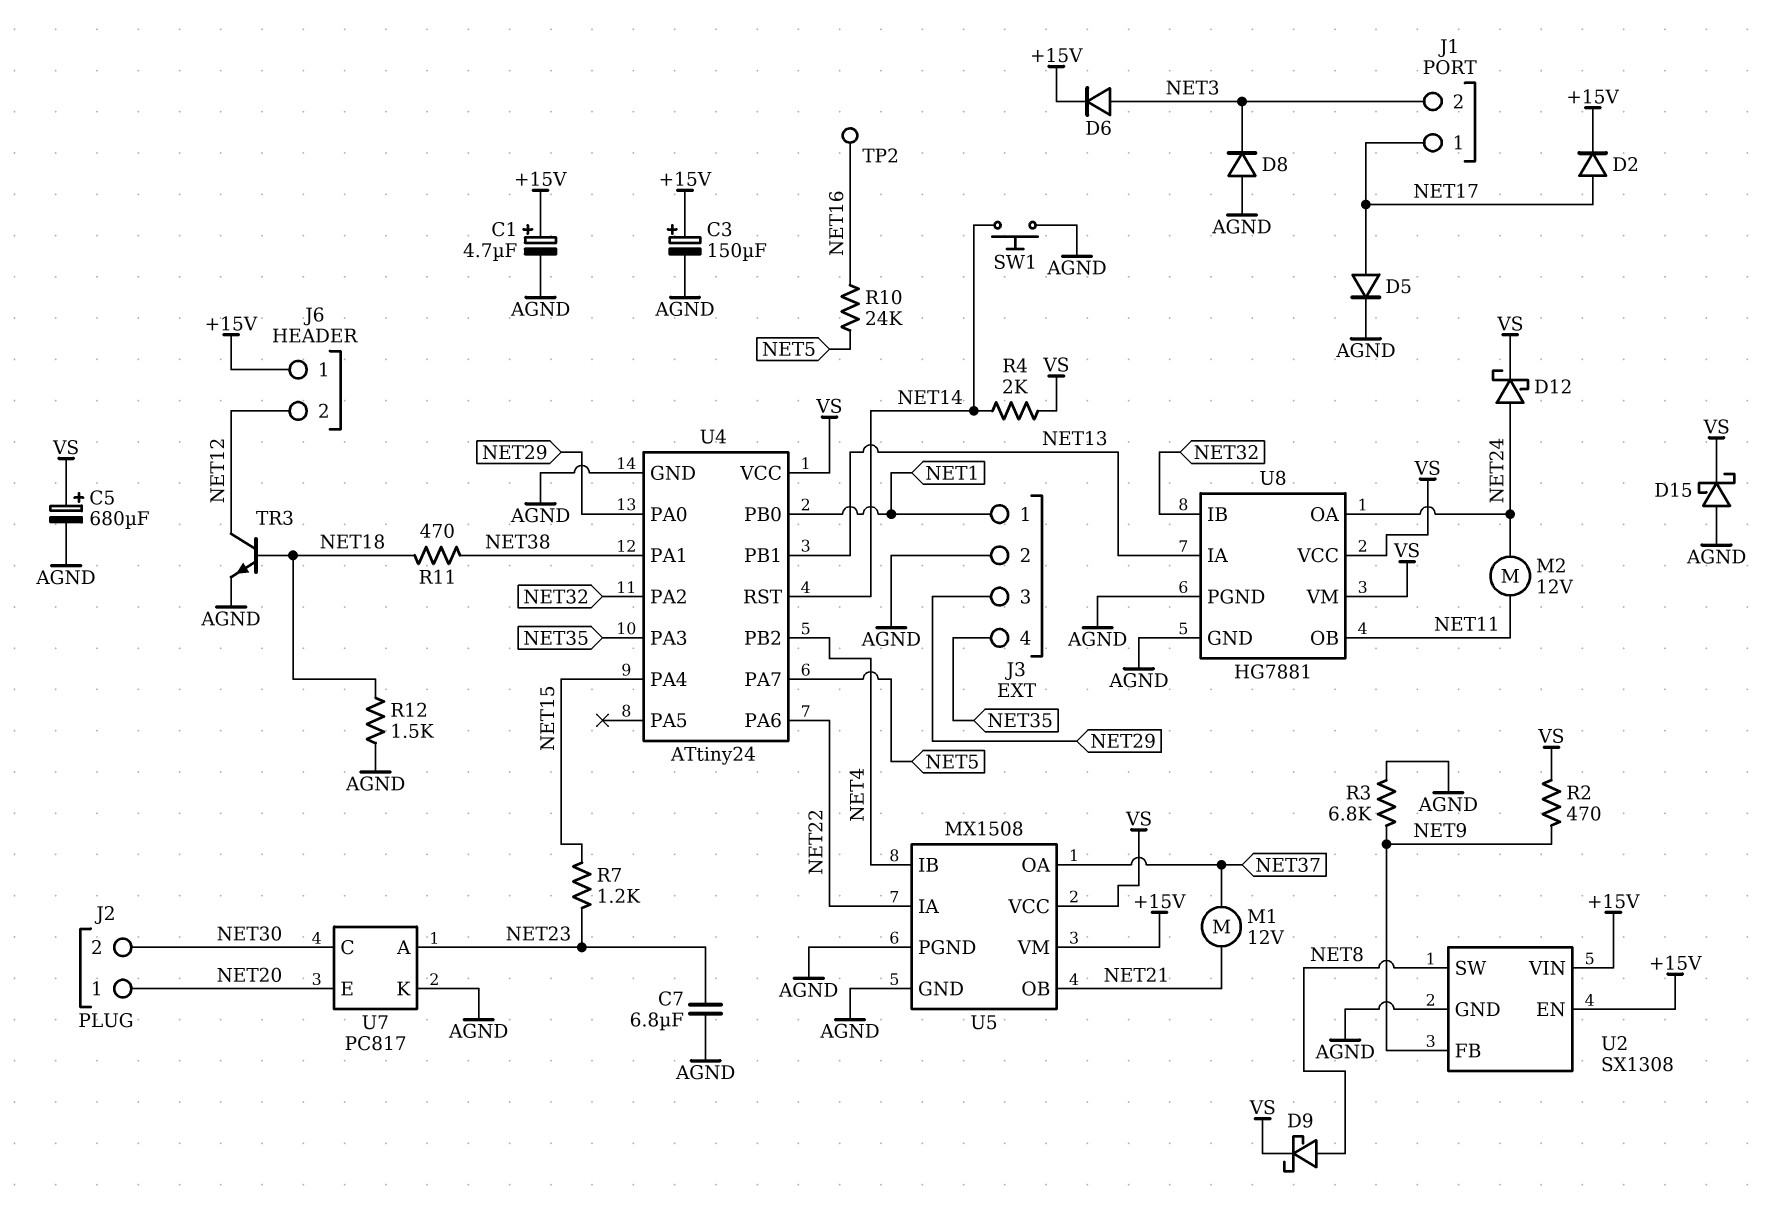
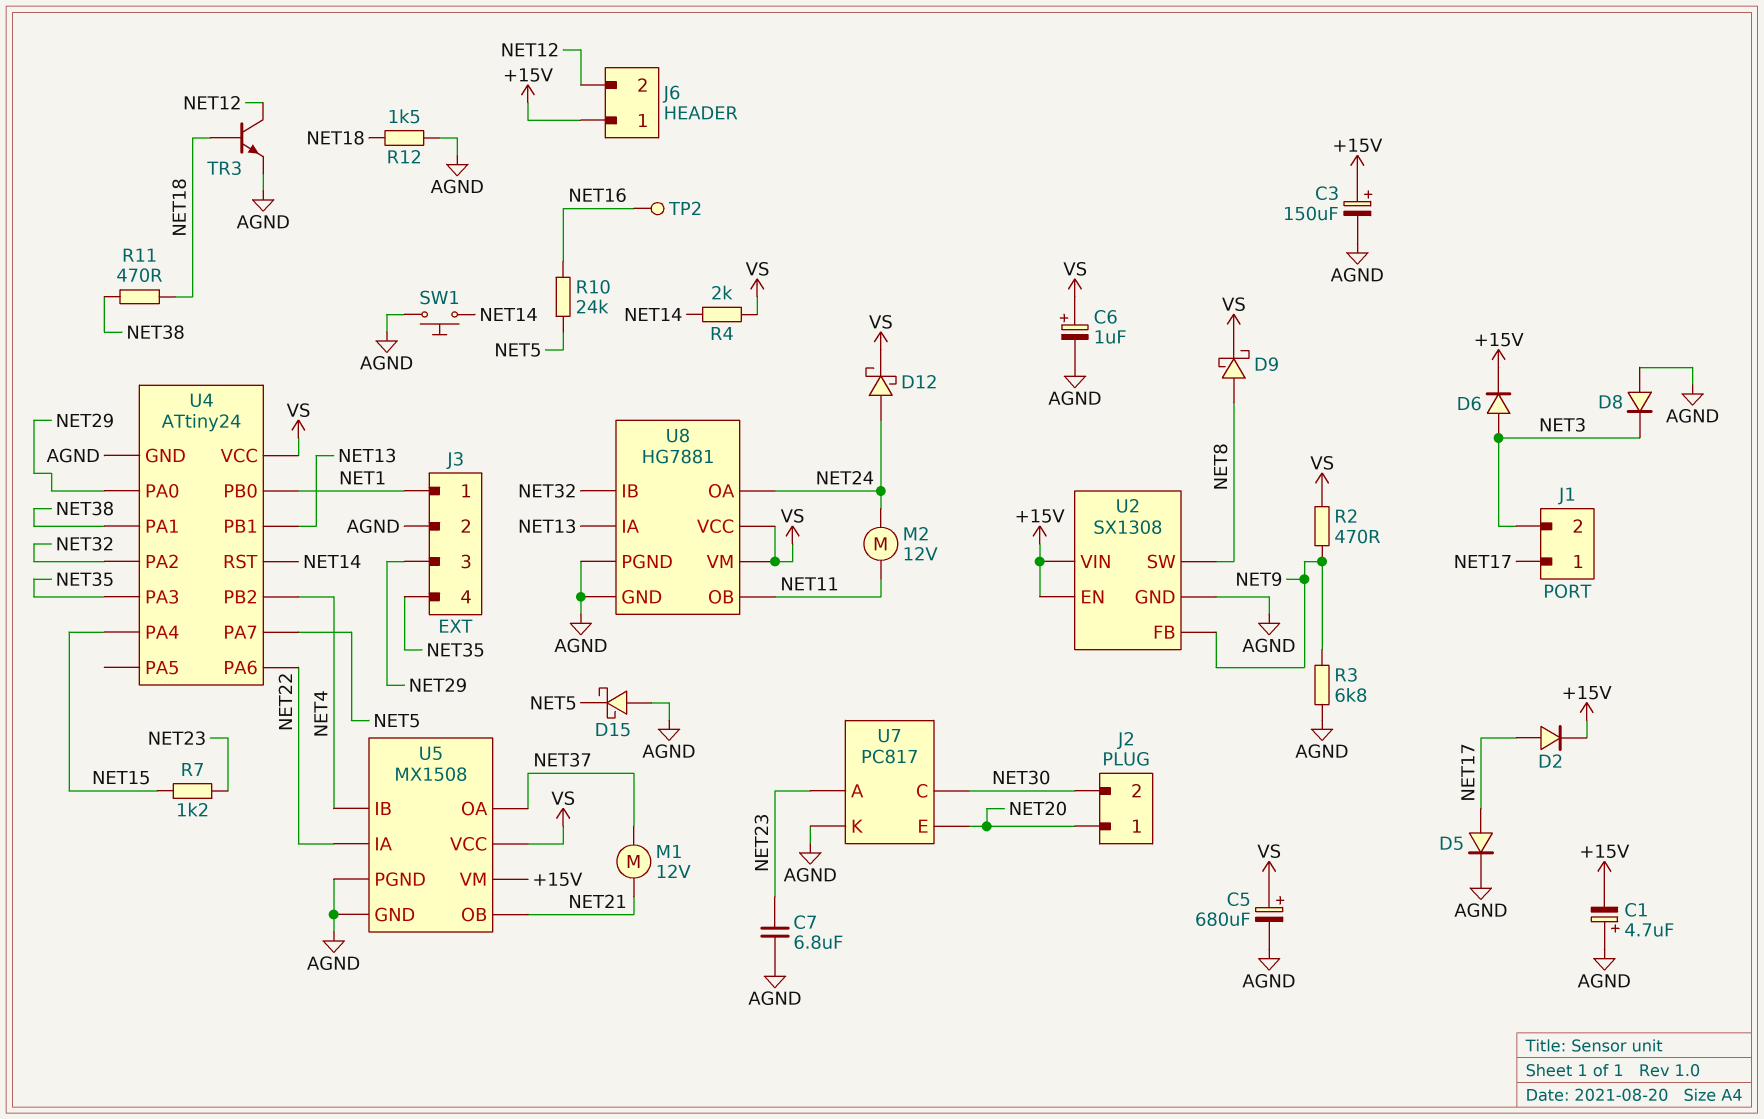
C1: 4.7uF (plus +15V, minus AGND) -> 4.7uF (plus AGND, minus +15V)
C6: none -> 1uF (plus VS, minus AGND)
D15: schottky (A AGND, K VS) -> schottky (A AGND, K NET5)

